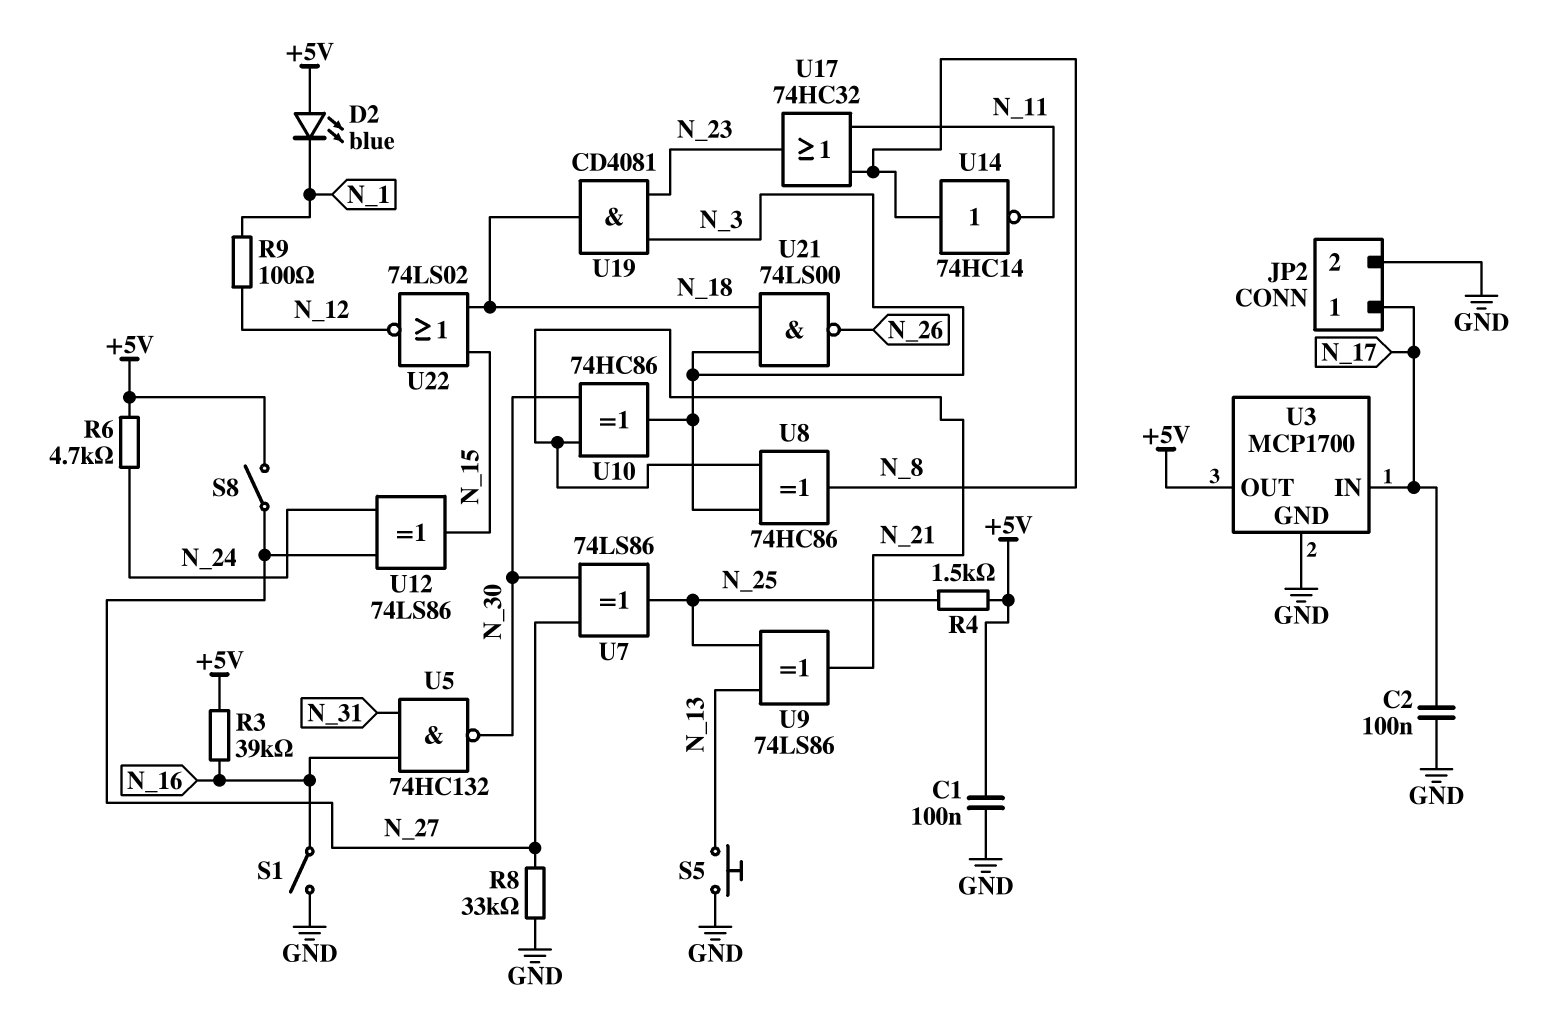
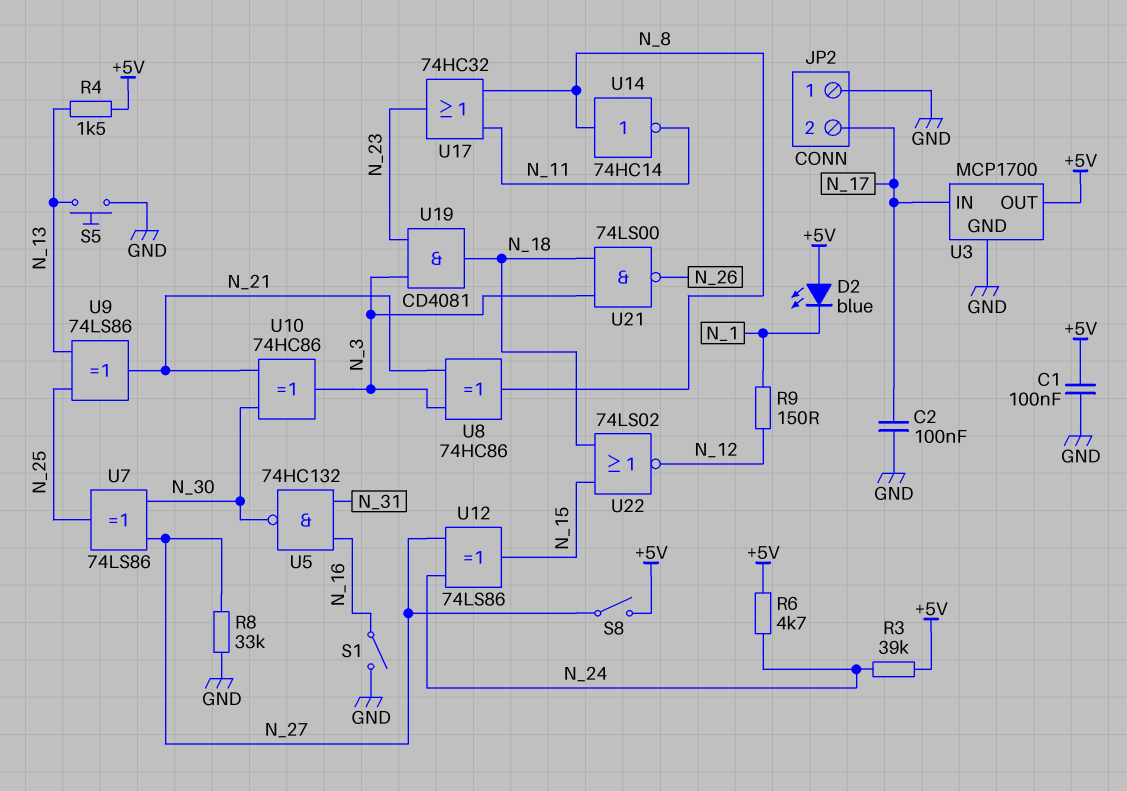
JP2 pin 1: N_17 -> GND
JP2 pin 2: GND -> N_17
R3: 39k (+5V, N_16) -> 39k (+5V, N_24)
R4: 1.5k (+5V, N_25) -> 1.5k (+5V, N_13)
R9: 100 (N_1, N_12) -> 150 (N_1, N_12)

